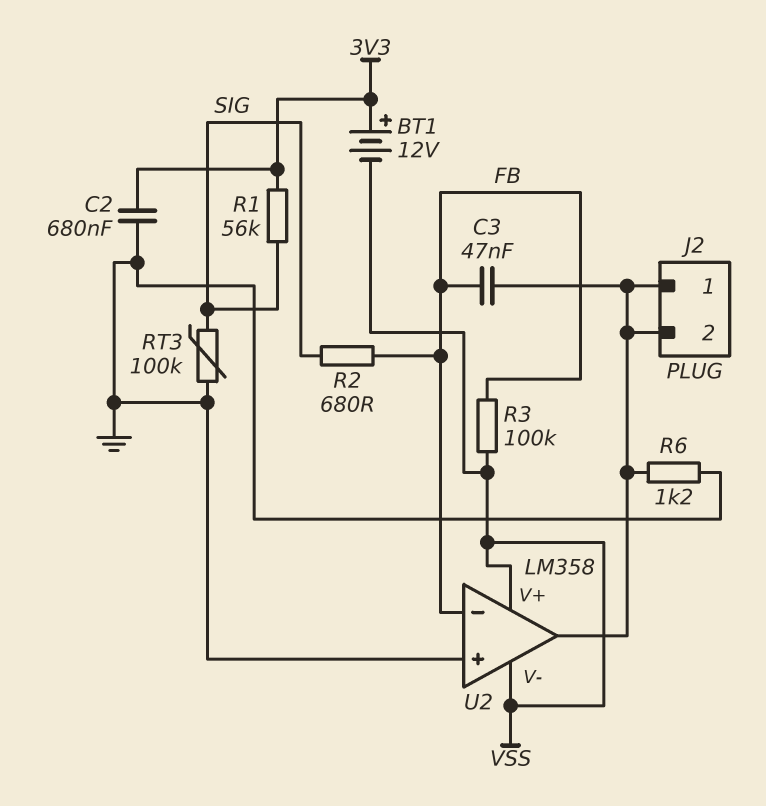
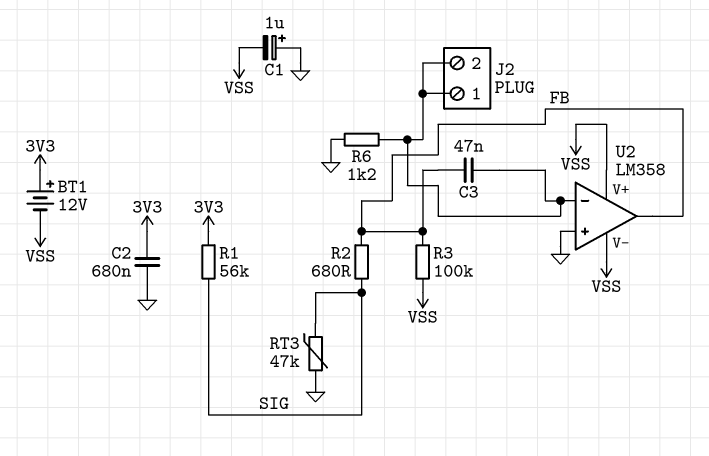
C1: none -> 1uF (plus GND, minus VSS)
RT3: 100k (GND, SIG) -> 47k (GND, SIG)
U2 pin in-: FB -> J2/1
U2 pin out: J2/1 -> FB

